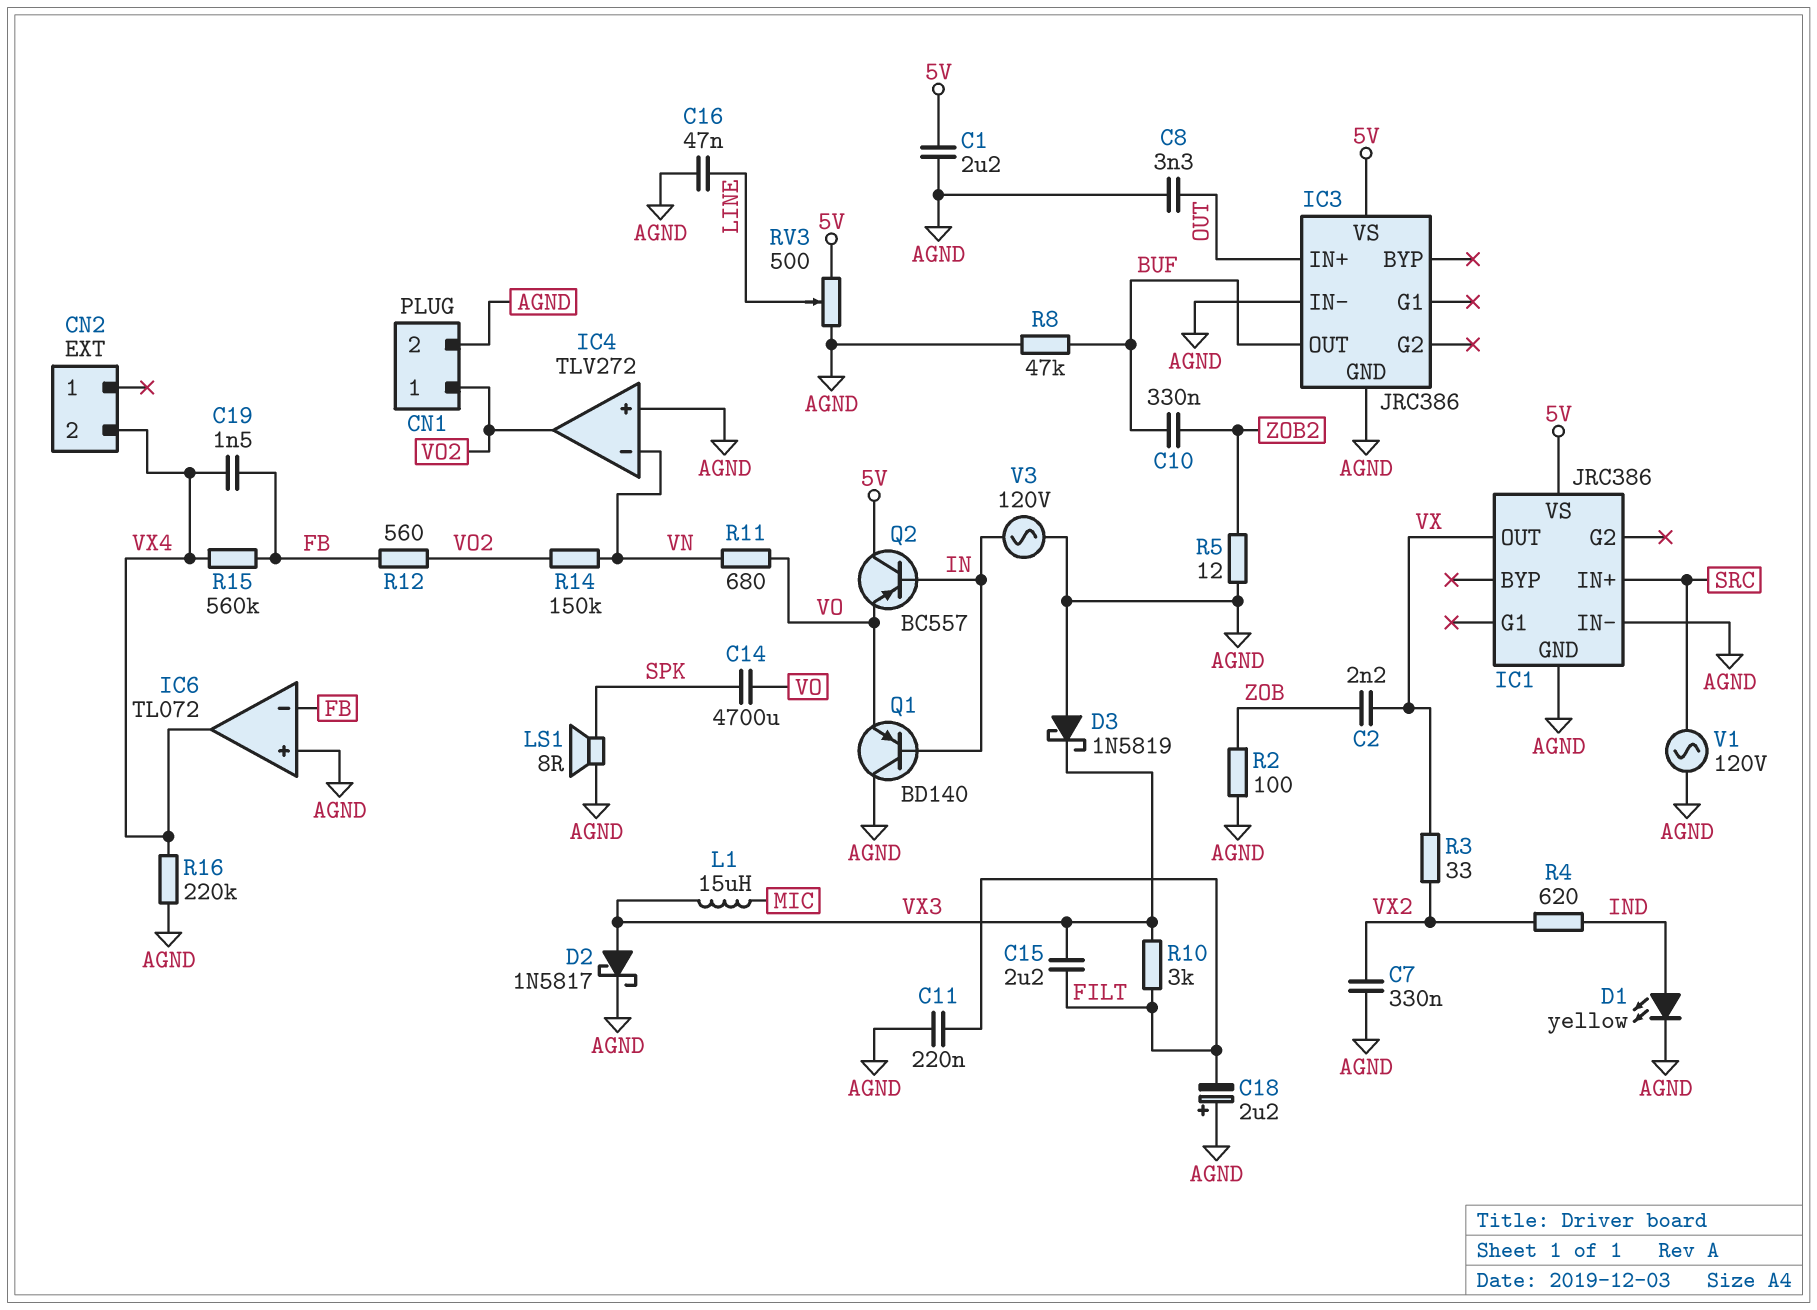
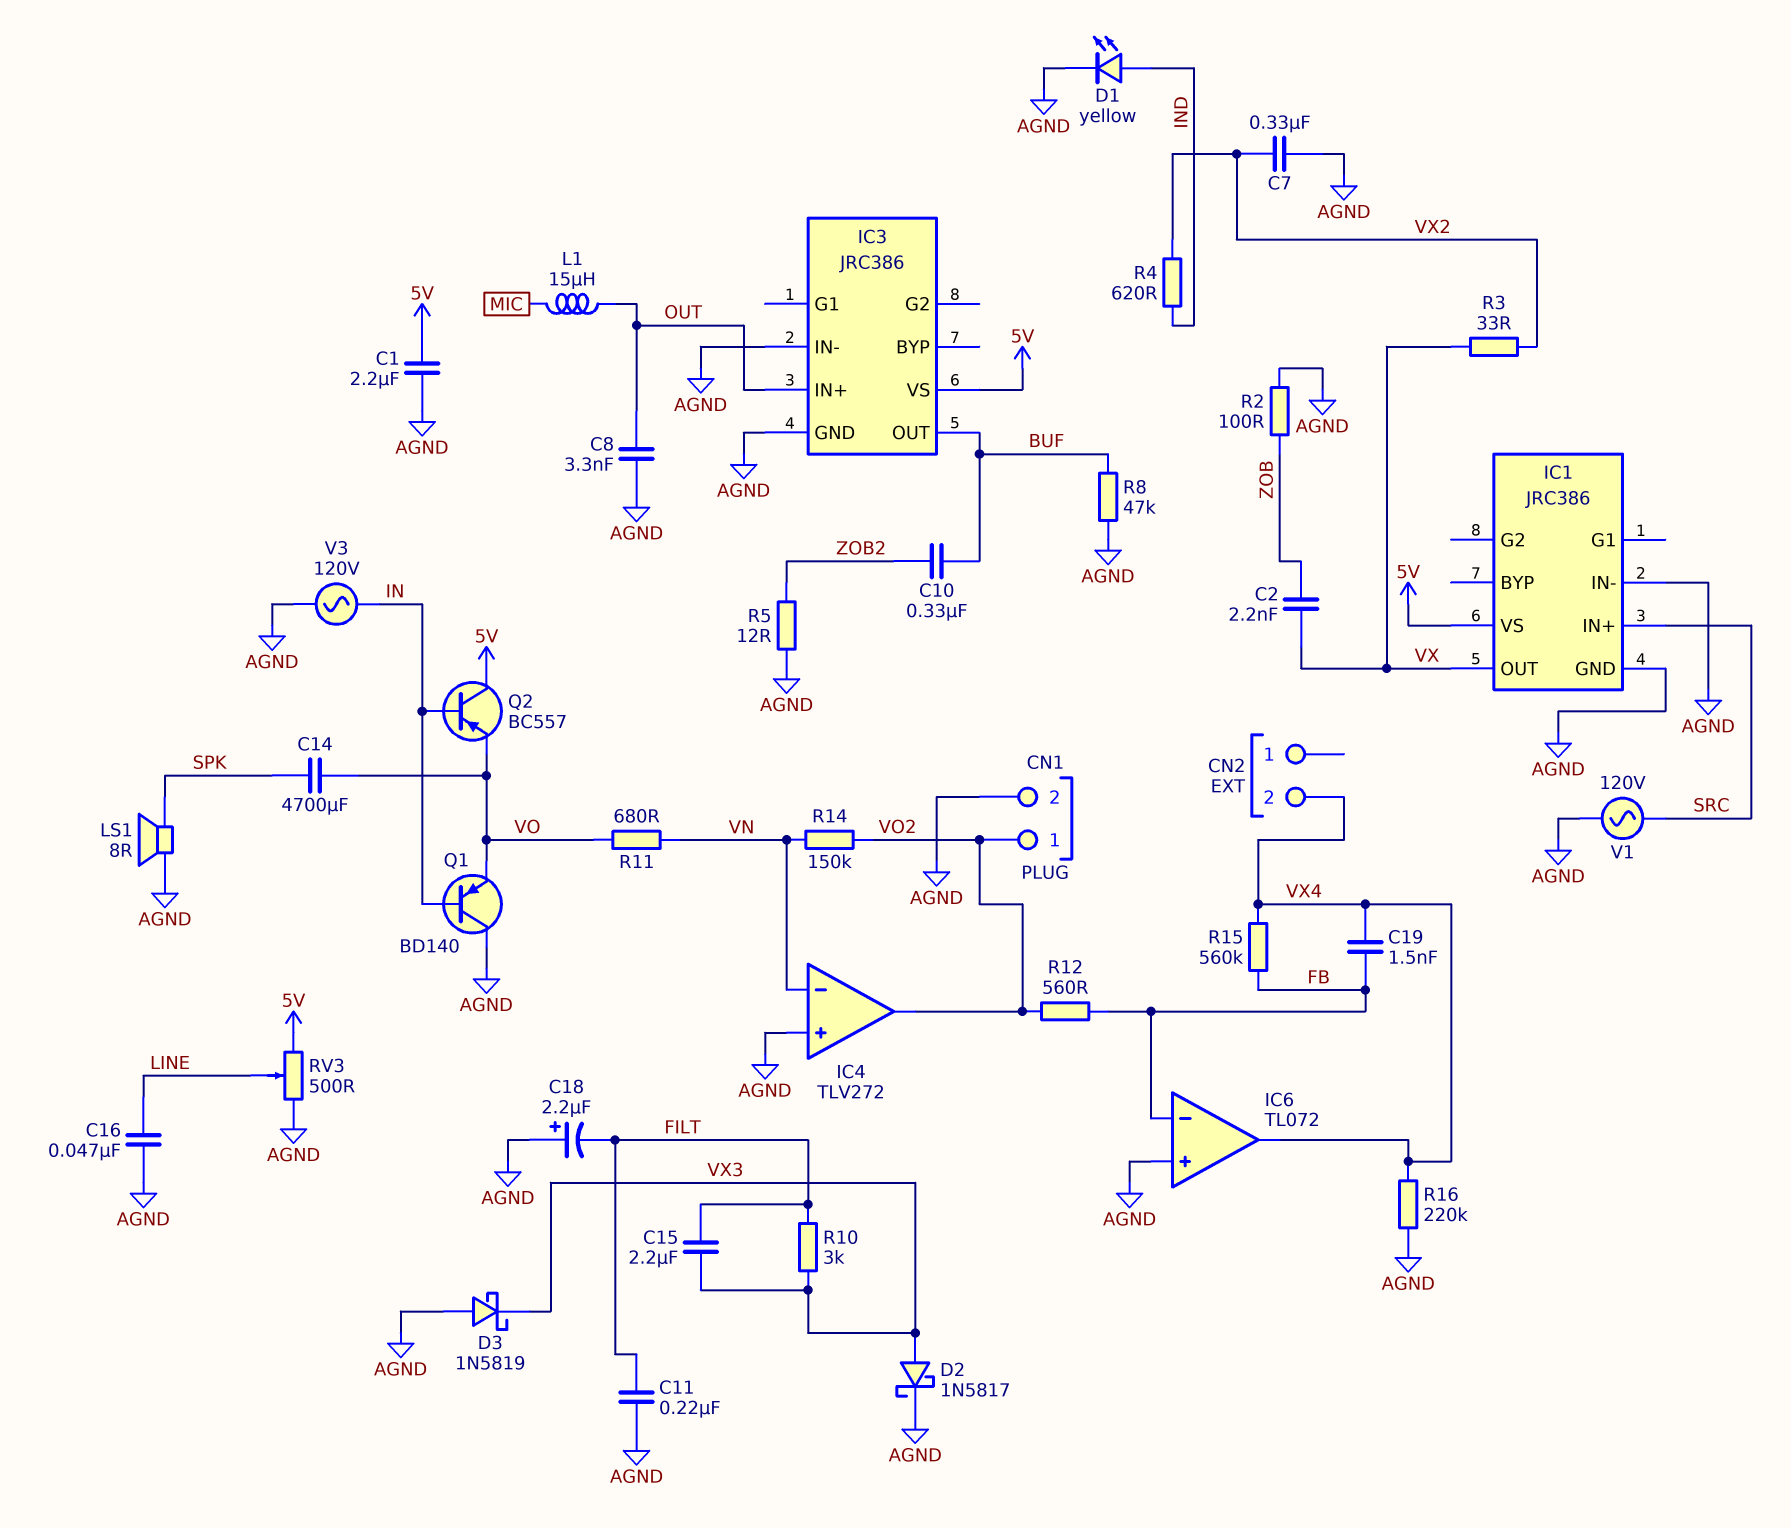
L1: 15uH (MIC, VX3) -> 15uH (MIC, OUT)

